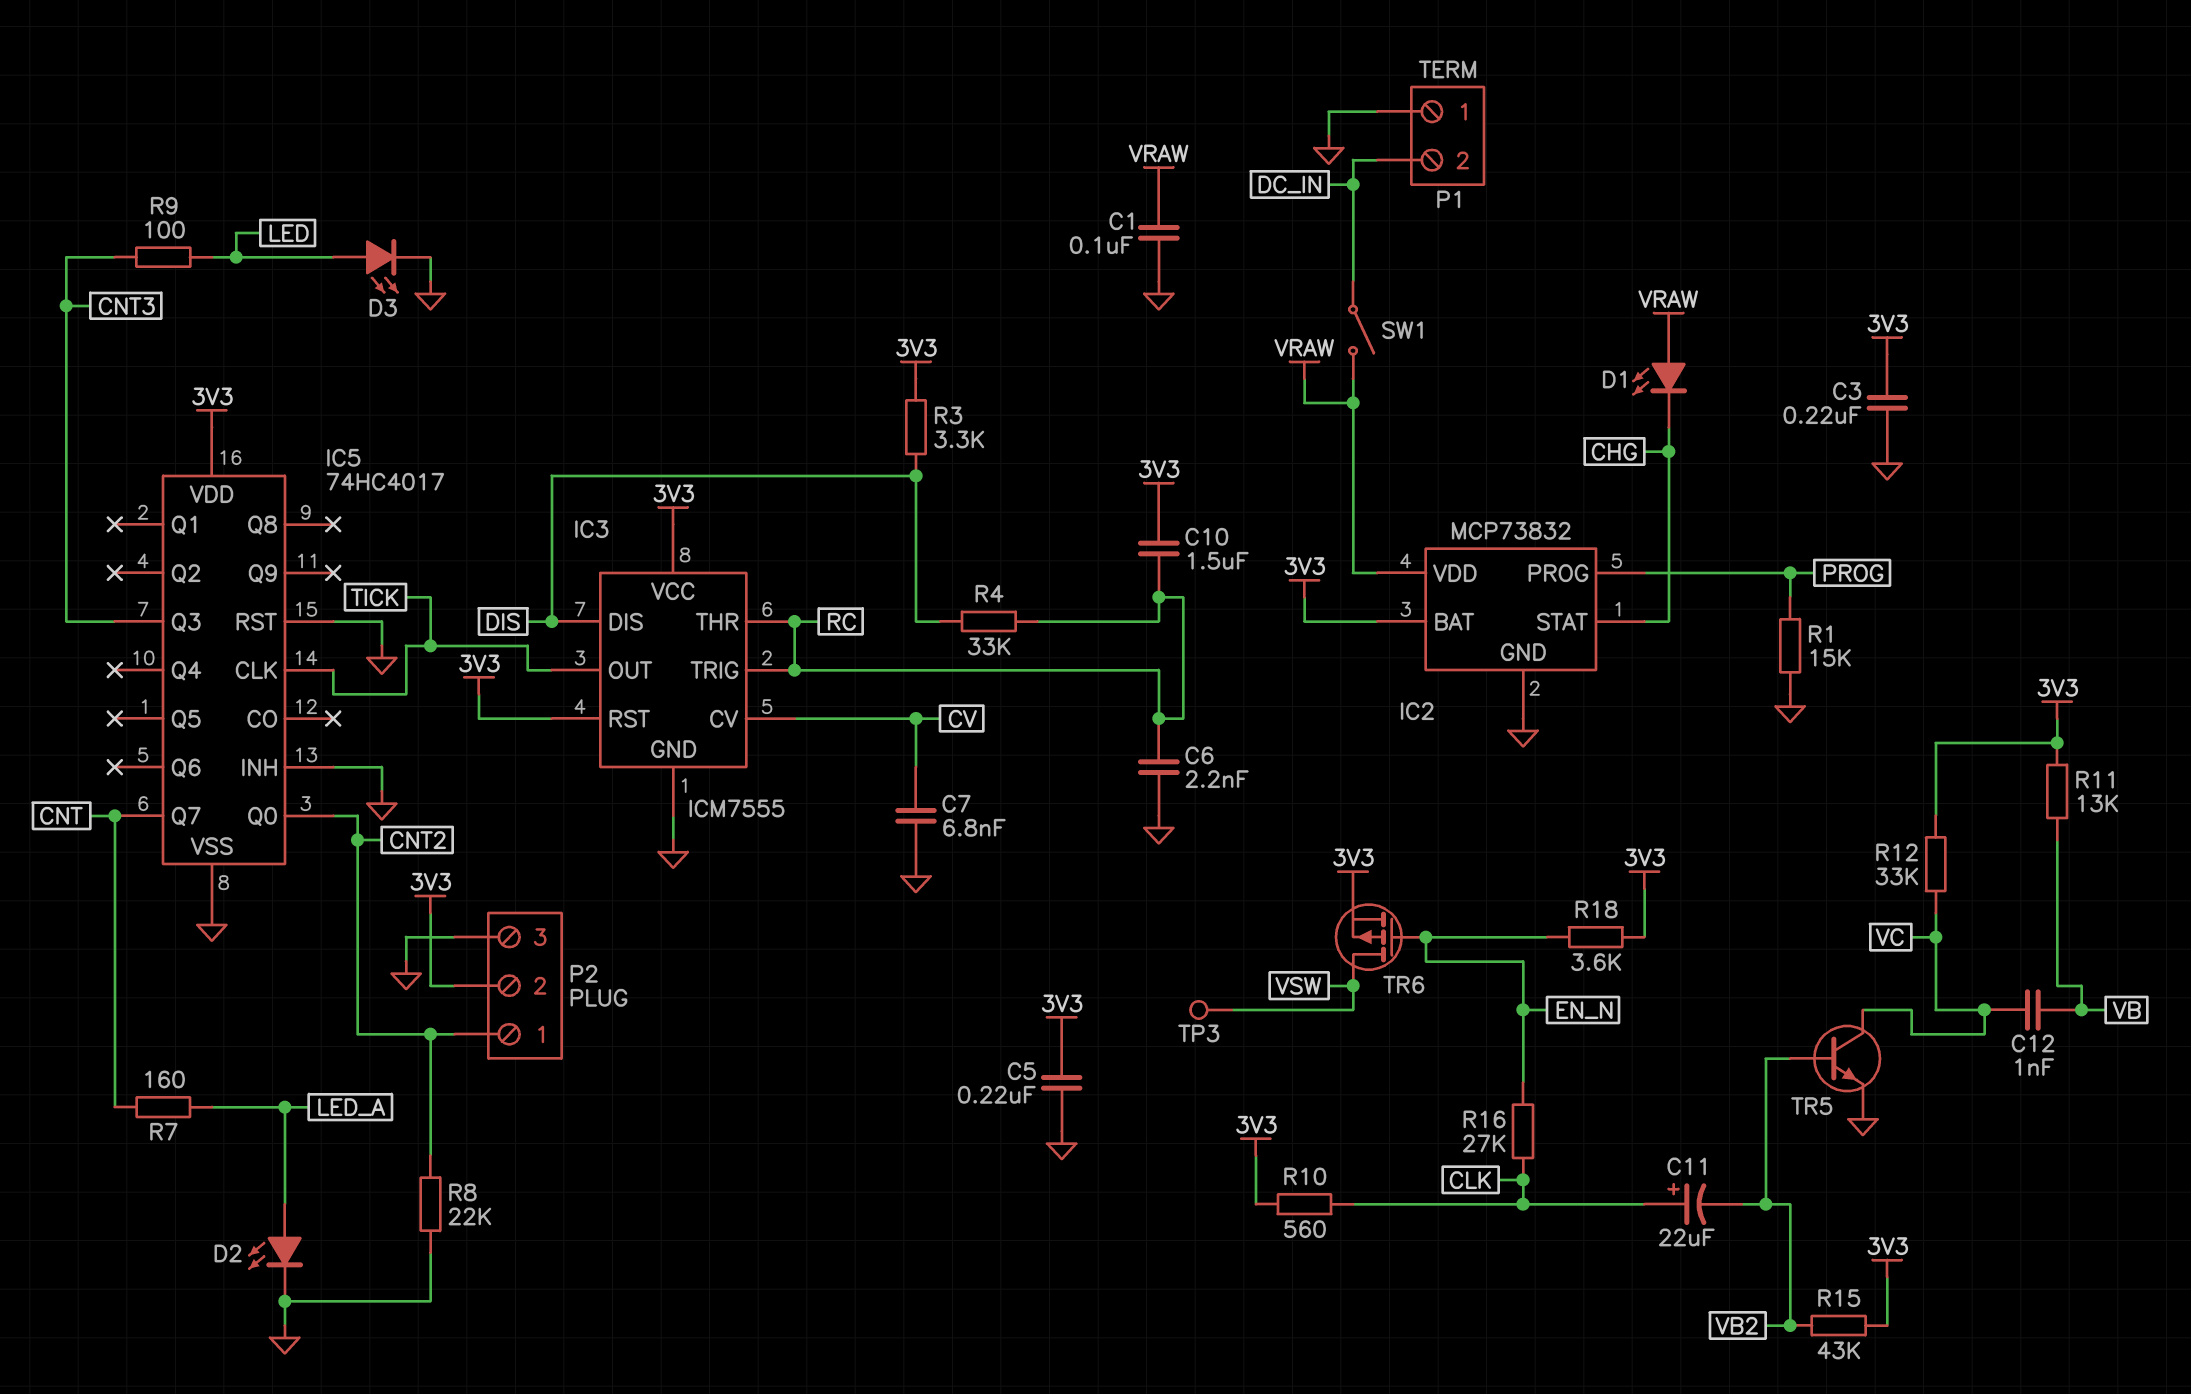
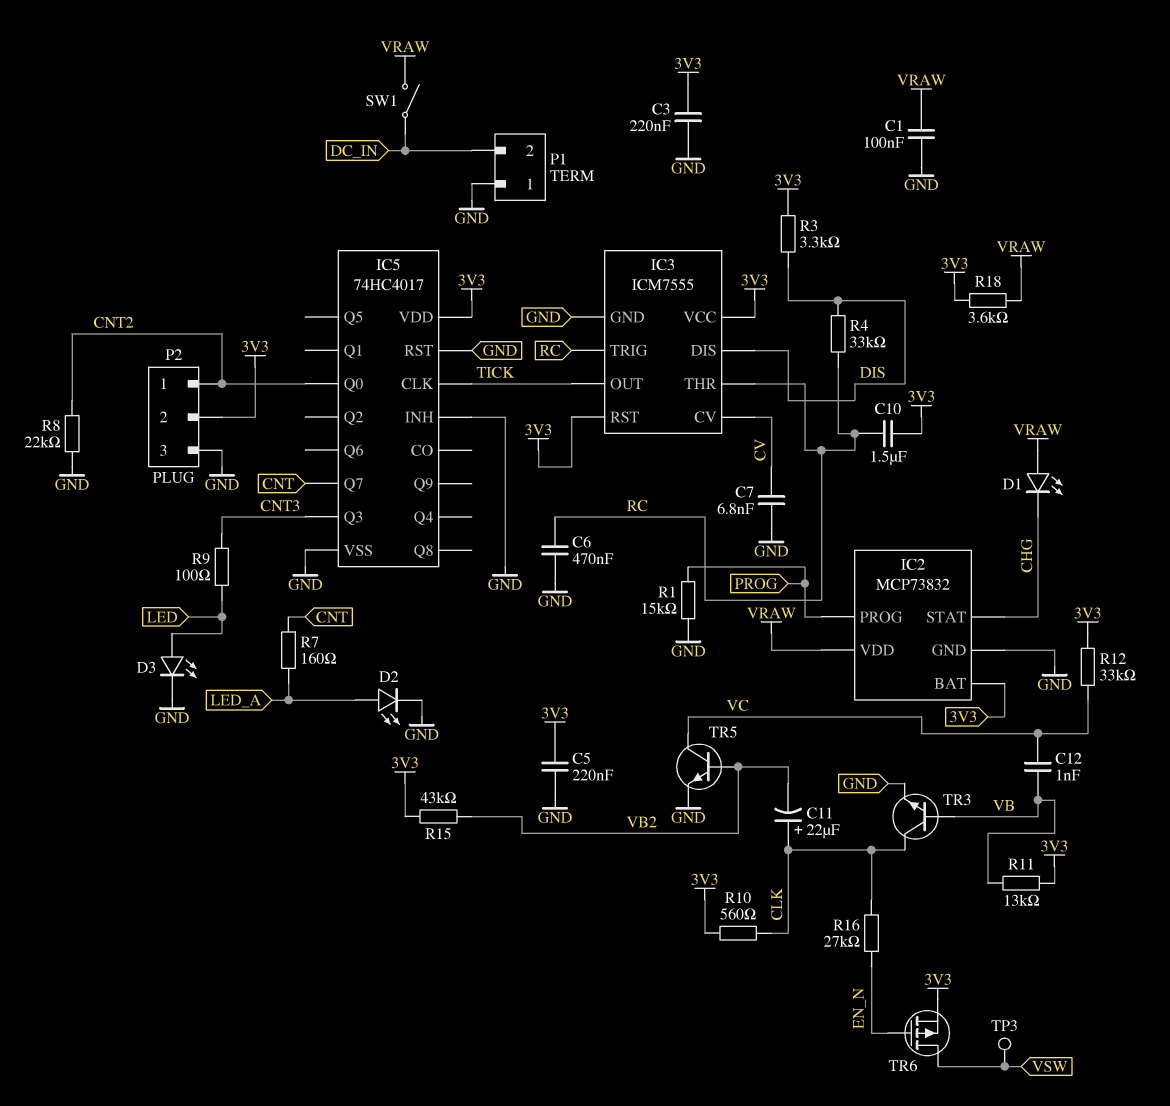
C6: 2.2nF (GND, RC) -> 470nF (GND, RC)
R18: 3.6k (3V3, EN_N) -> 3.6k (3V3, VRAW)
TR3: none -> NPN (B VB, C CLK, E GND)

